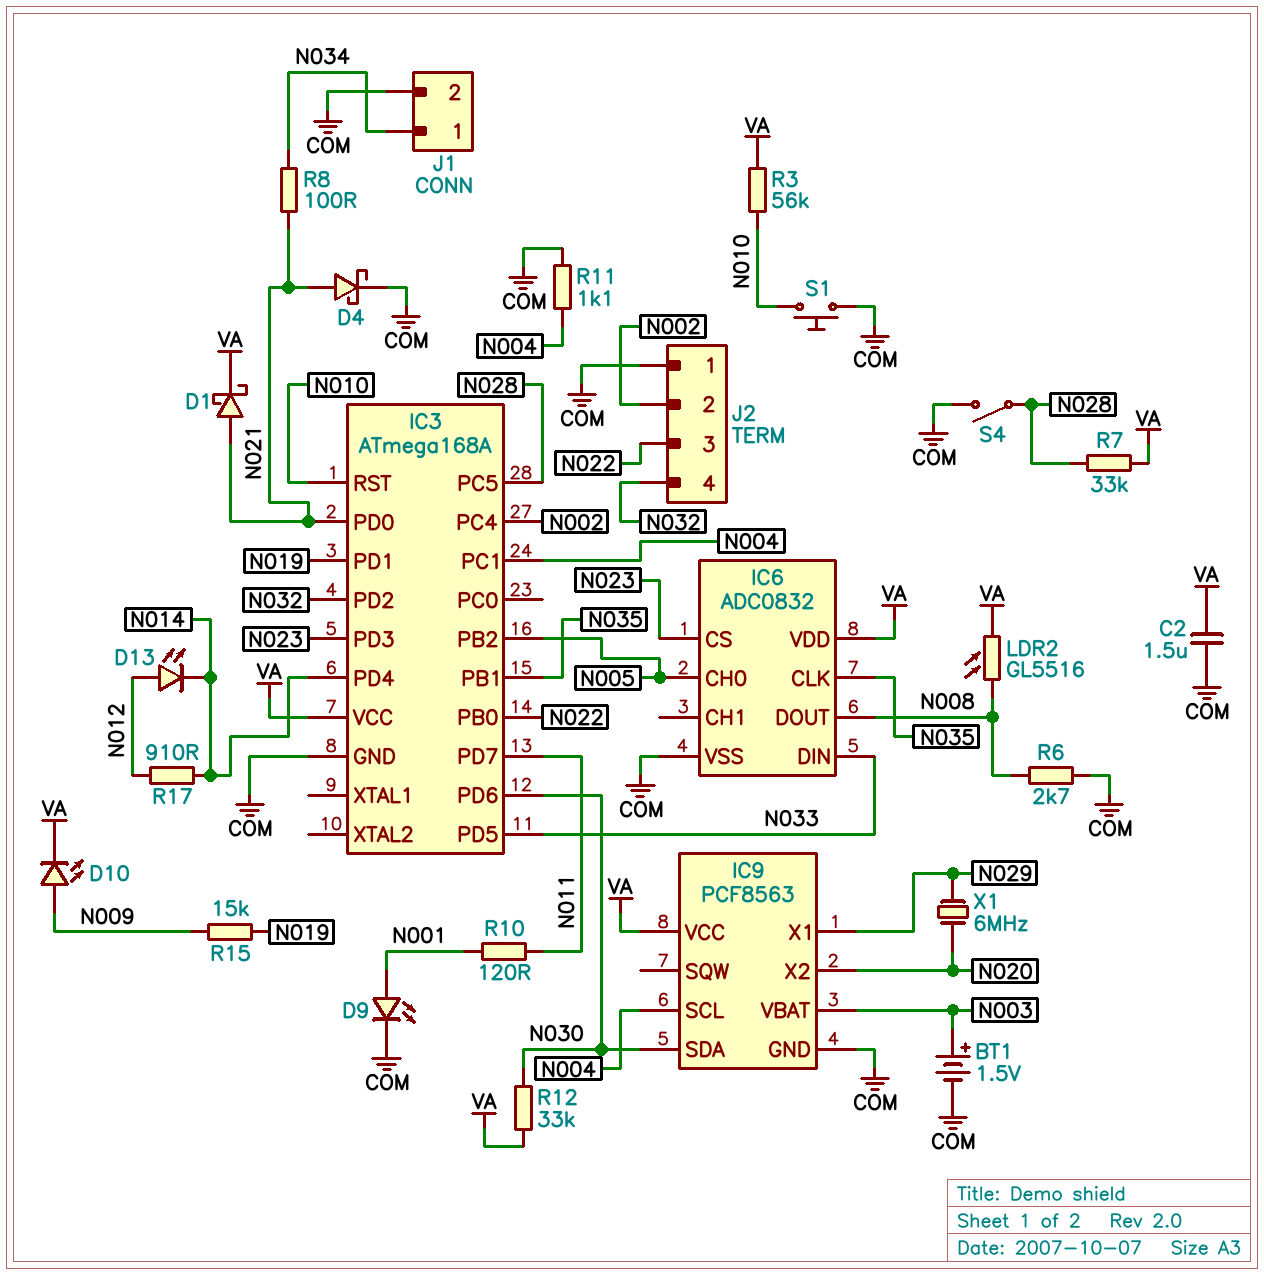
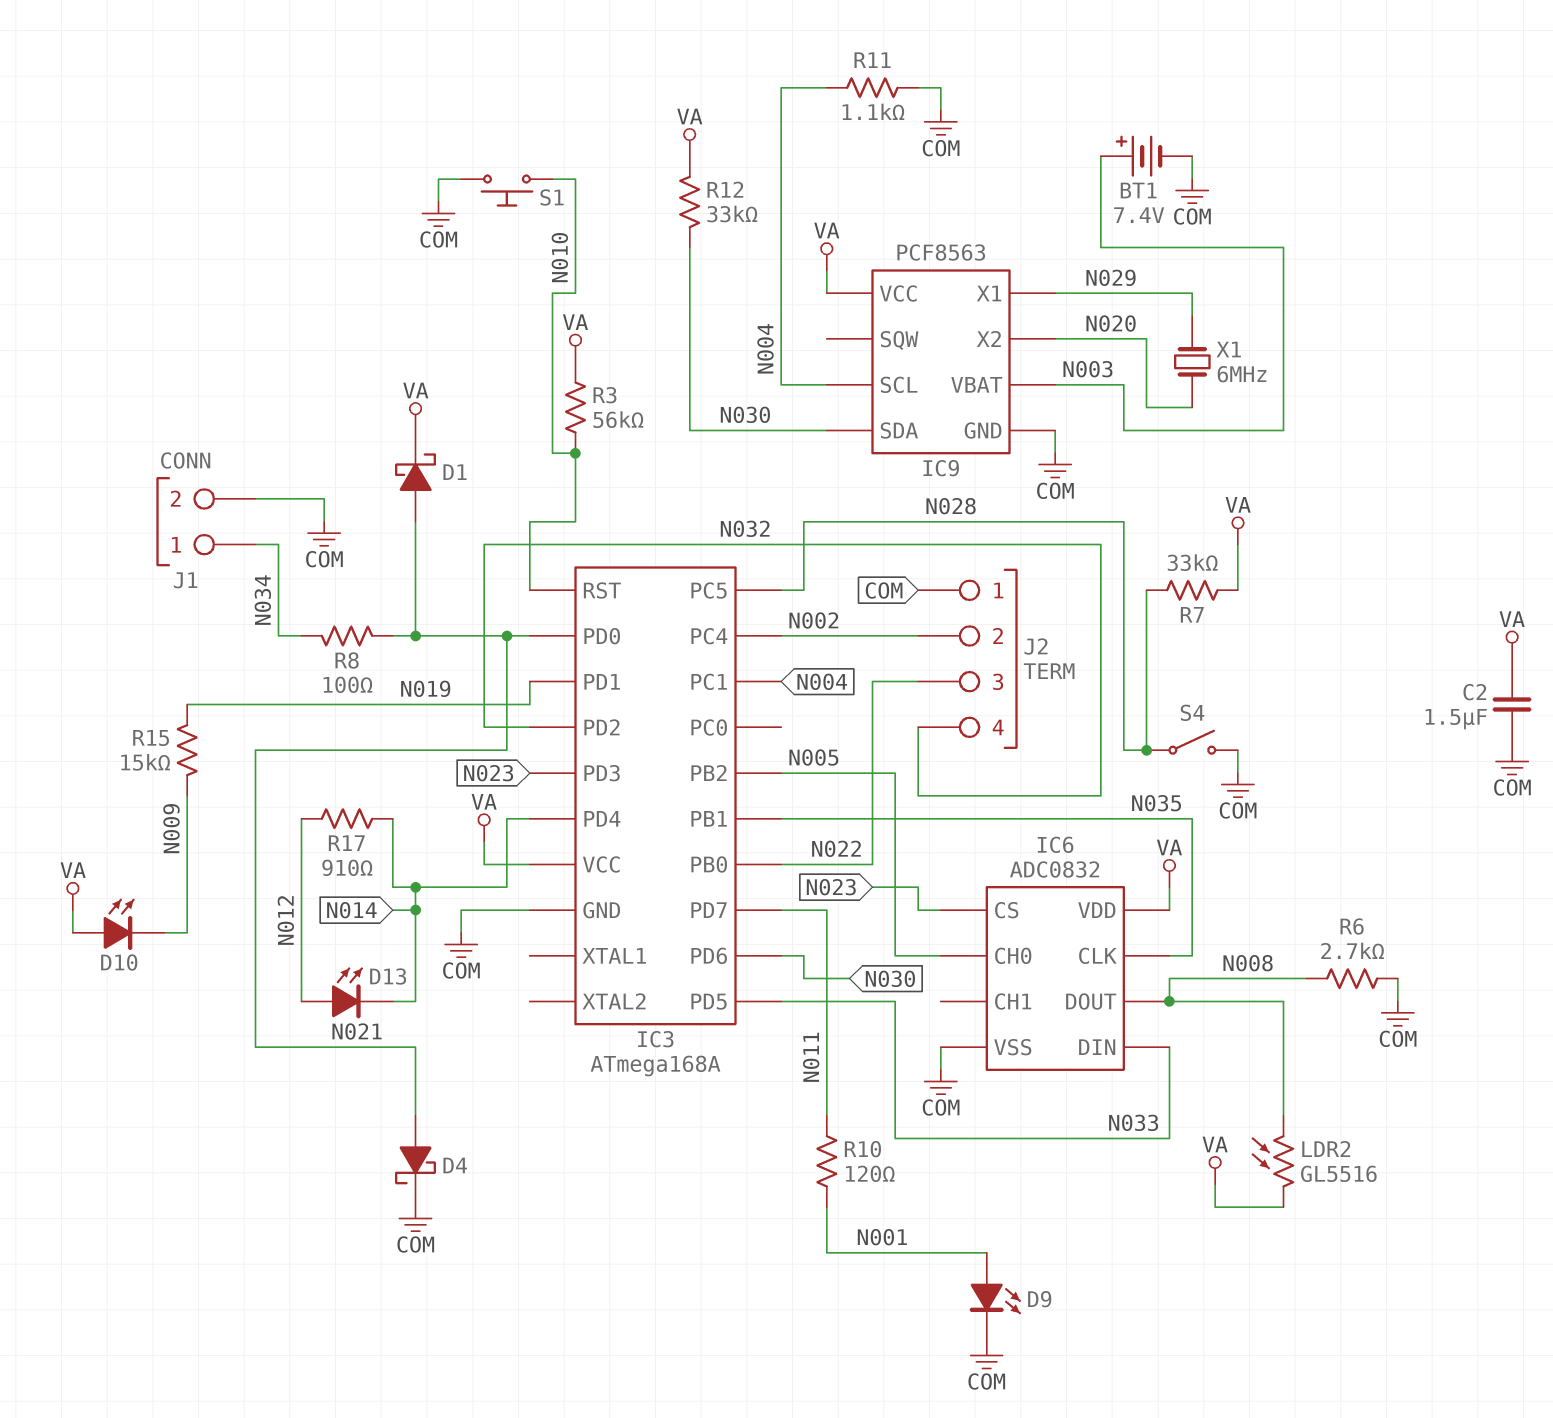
BT1: 1.5V (plus N003, minus COM) -> 7.4V (plus N003, minus COM)
D10: LED (A N009, K VA) -> LED (A VA, K N009)

